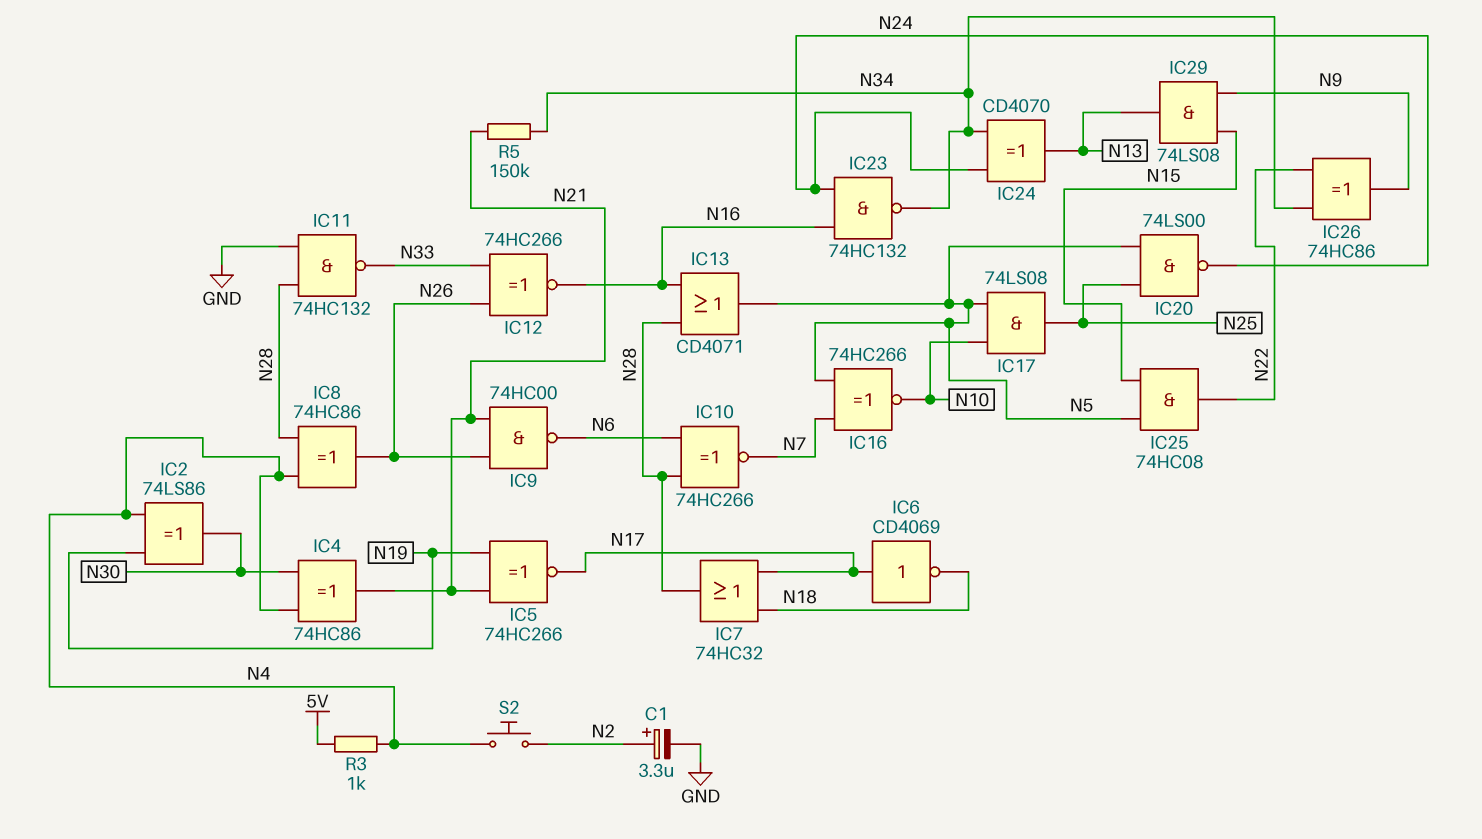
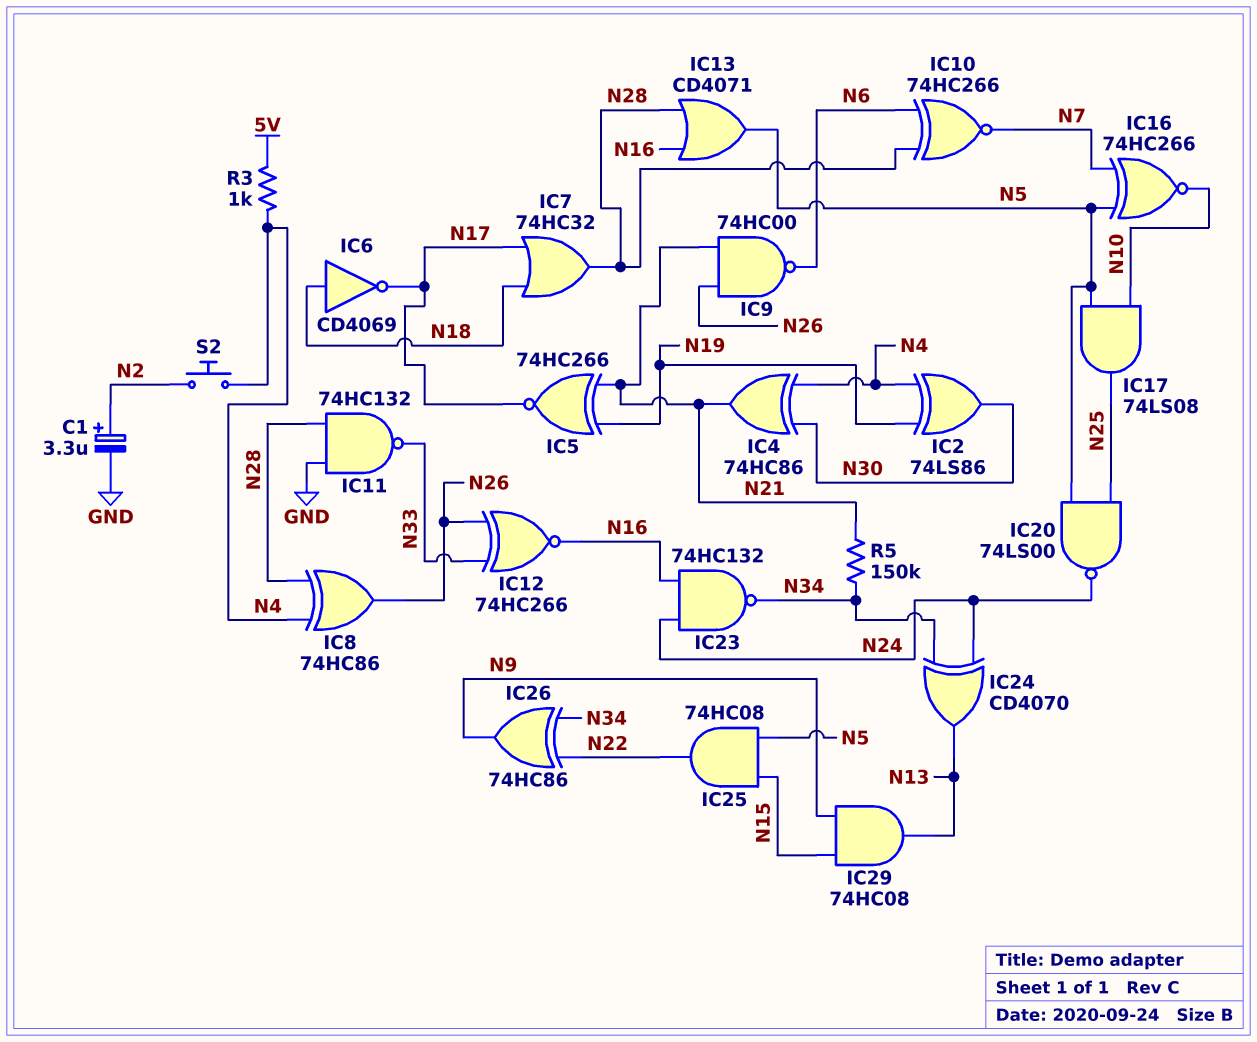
IC6: NOT CD4069 (in N17, out N18) -> NOT CD4069 (in N18, out N17)
IC29: AND 74LS08 (in N9, in N15, out N13) -> AND 74HC08 (in N9, in N15, out N13)

